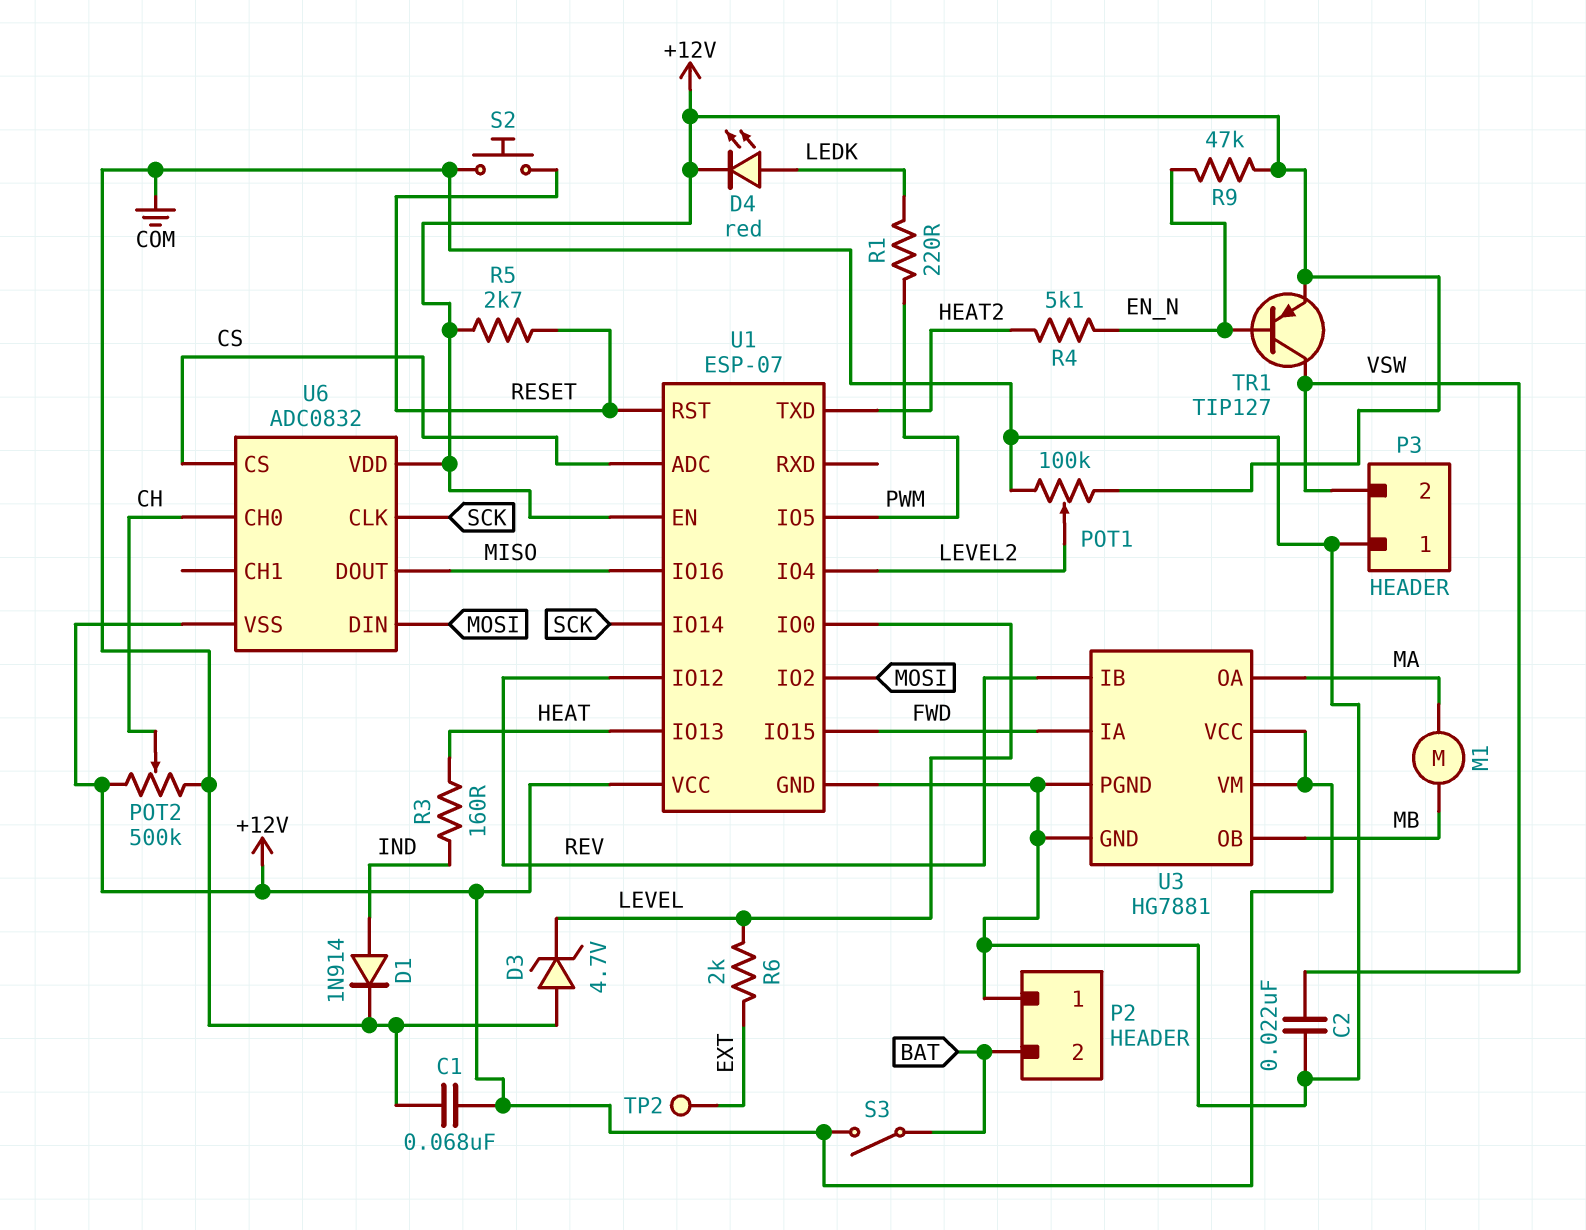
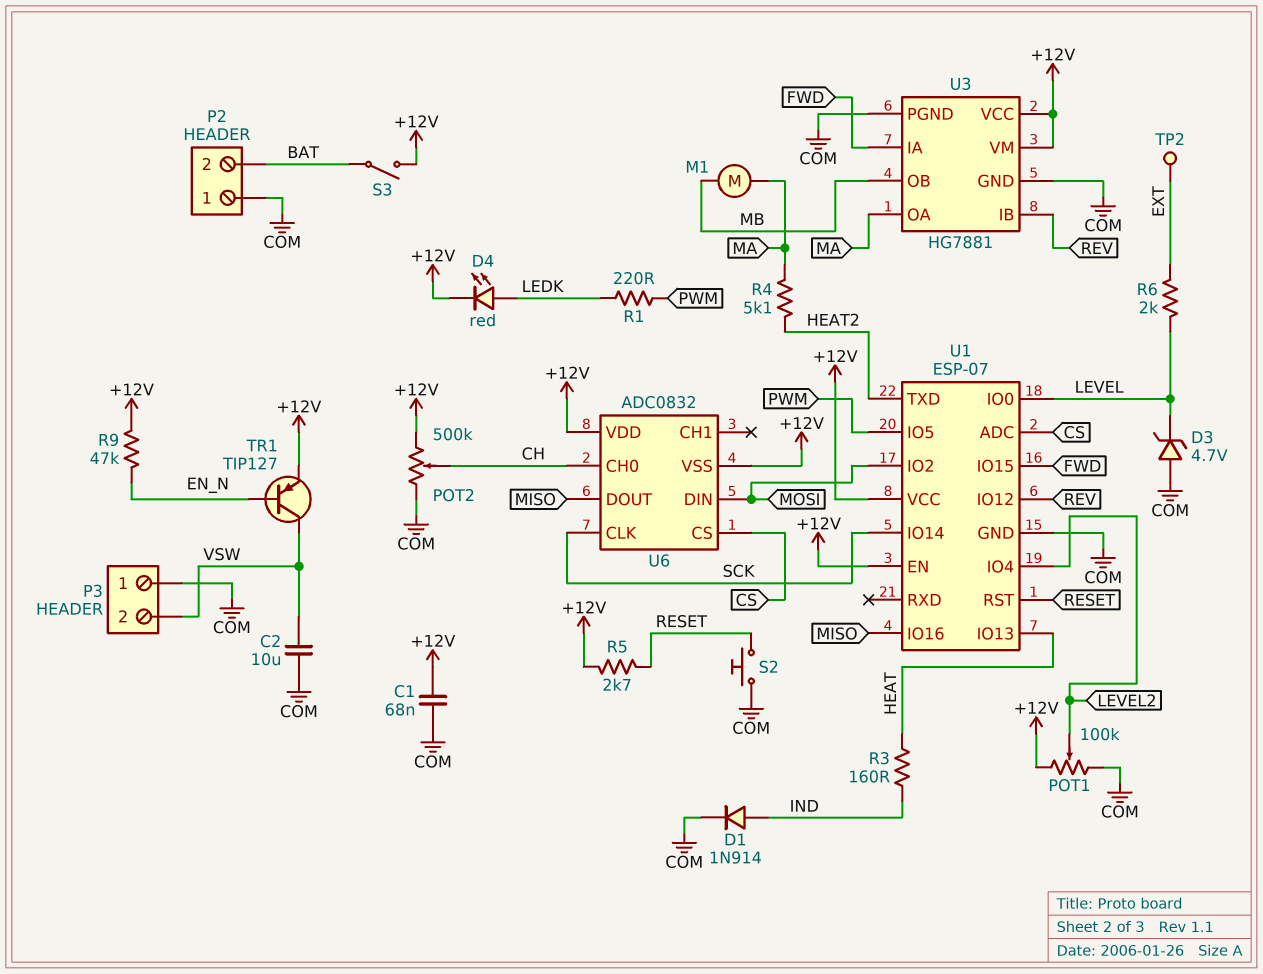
C2: 22nF (COM, VSW) -> 10uF (COM, VSW)
R4: 5.1k (EN_N, HEAT2) -> 5.1k (HEAT2, MA)

